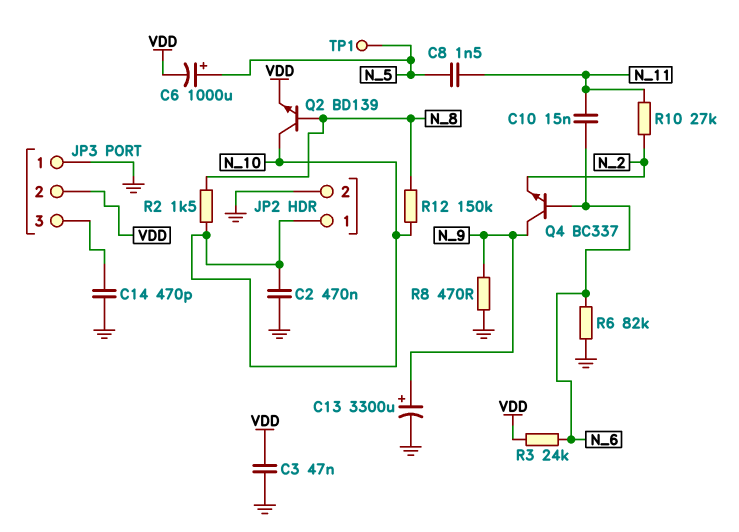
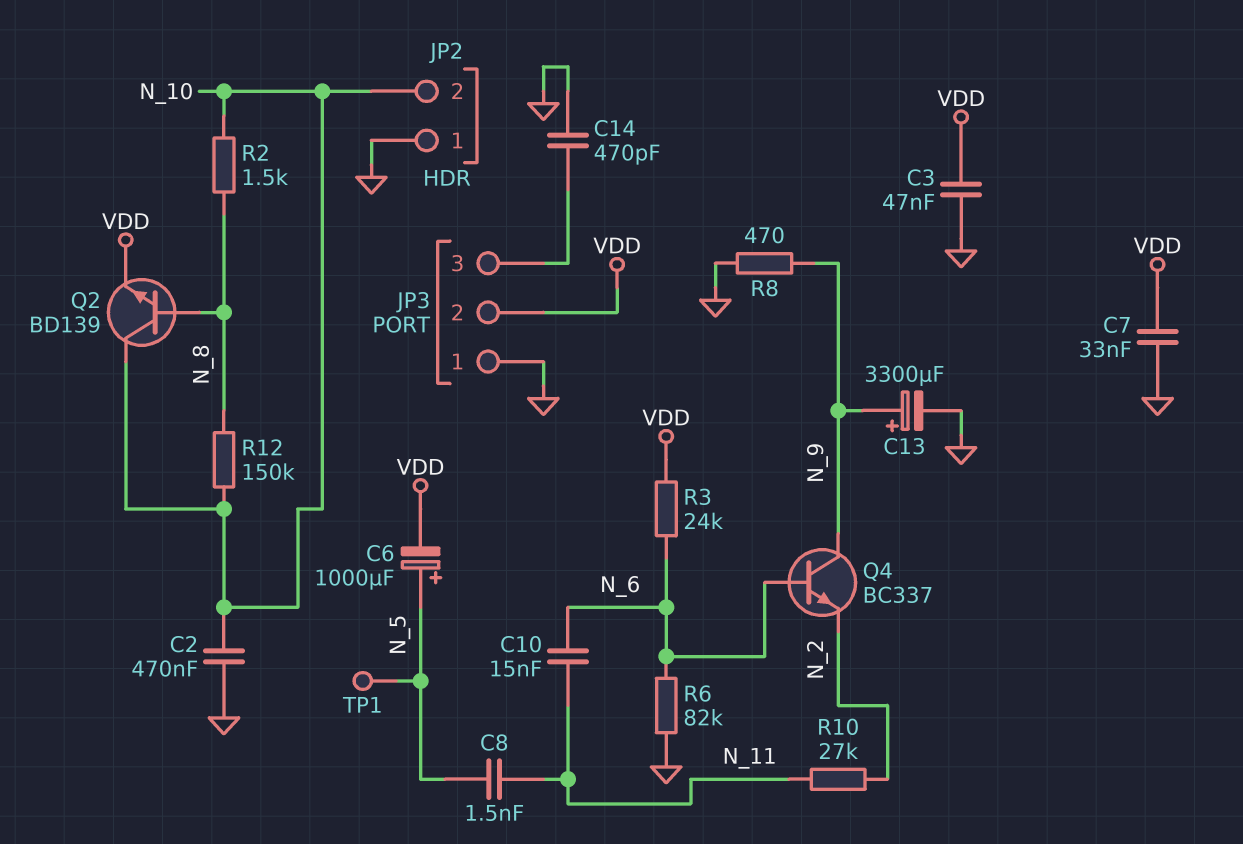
C7: none -> 33nF (GND, VDD)
JP2 pin 1: N_10 -> GND
JP2 pin 2: GND -> N_10

